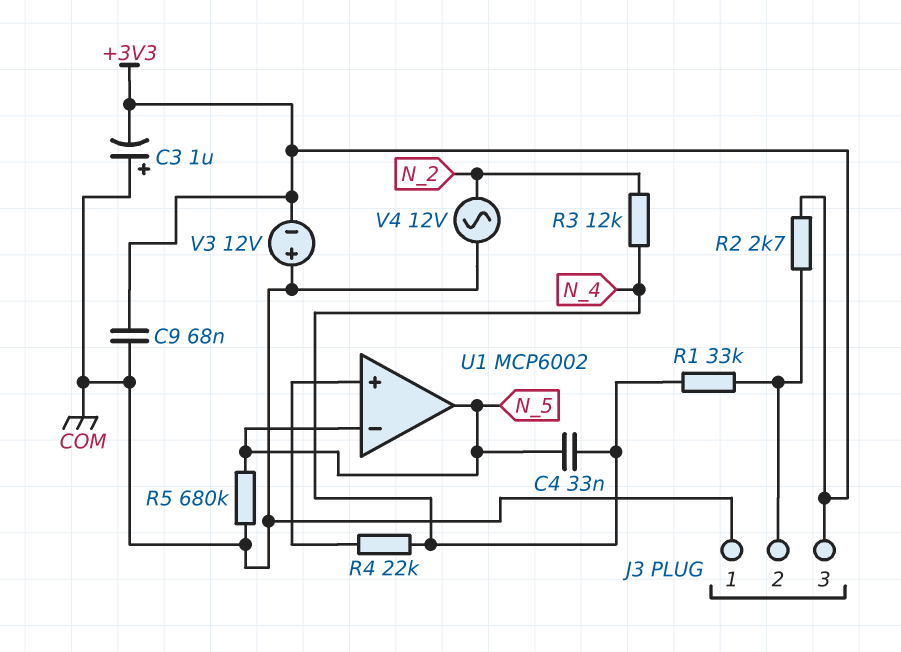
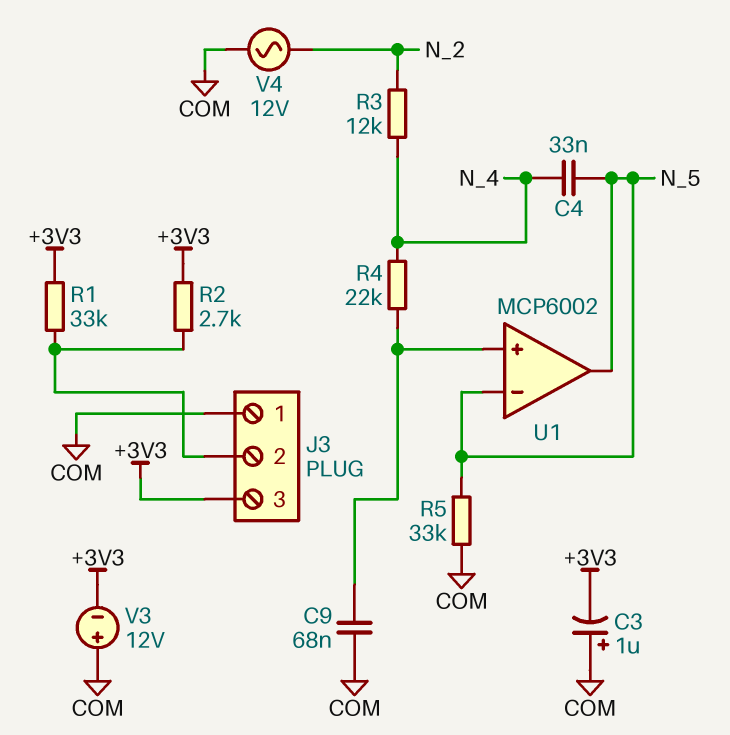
C9: 68nF (+3V3, COM) -> 68nF (COM, U1/in+)
R1: 33k (J3/2, N_4) -> 33k (+3V3, J3/2)
R5: 680k (COM, N_5) -> 33k (COM, N_5)

